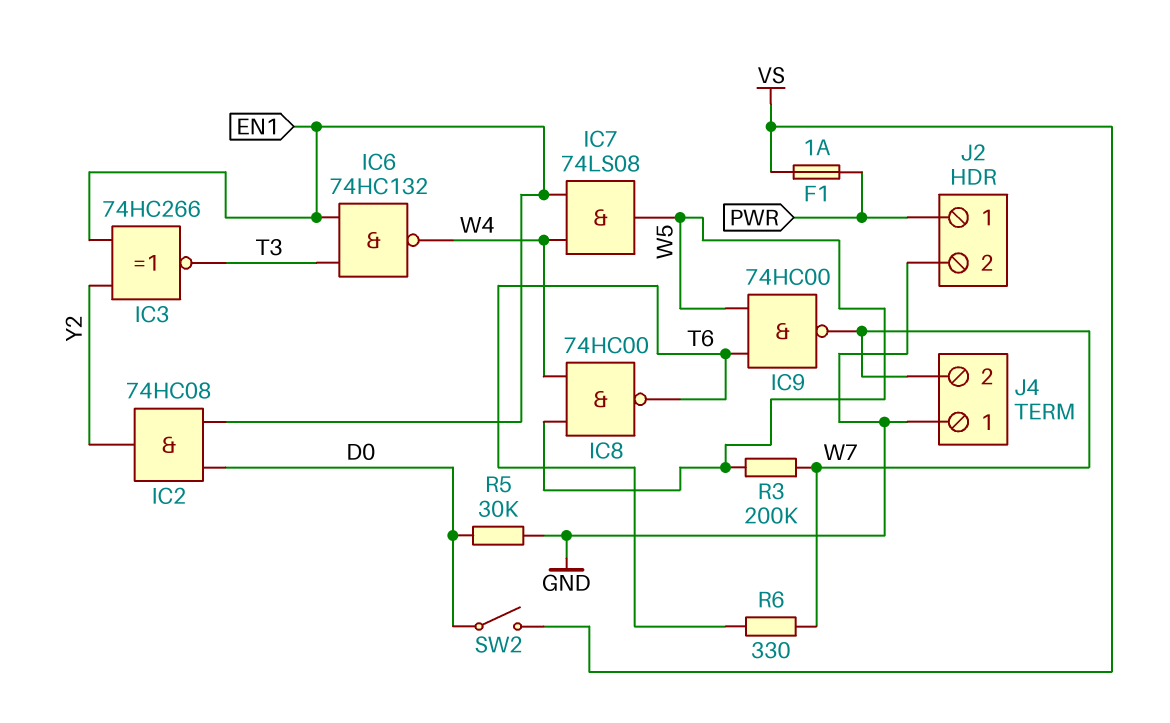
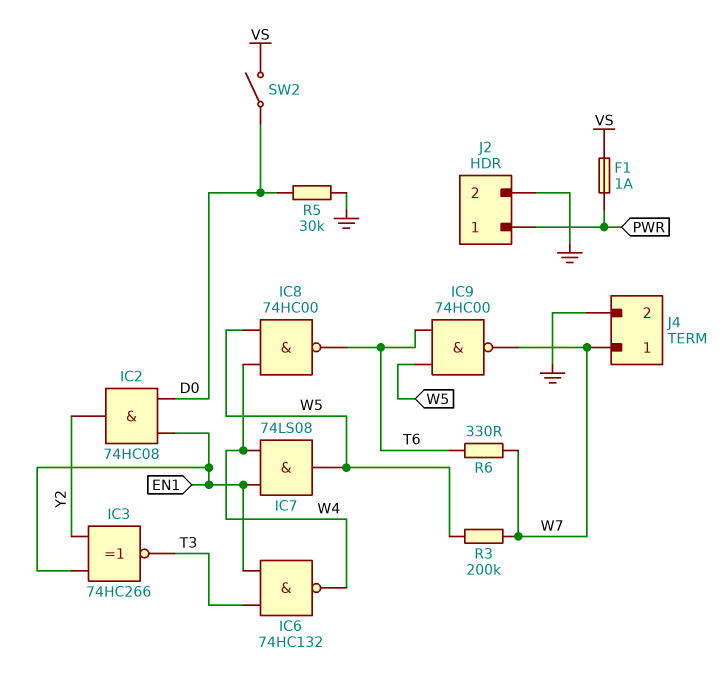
J4 pin 1: GND -> W7
J4 pin 2: W7 -> GND

